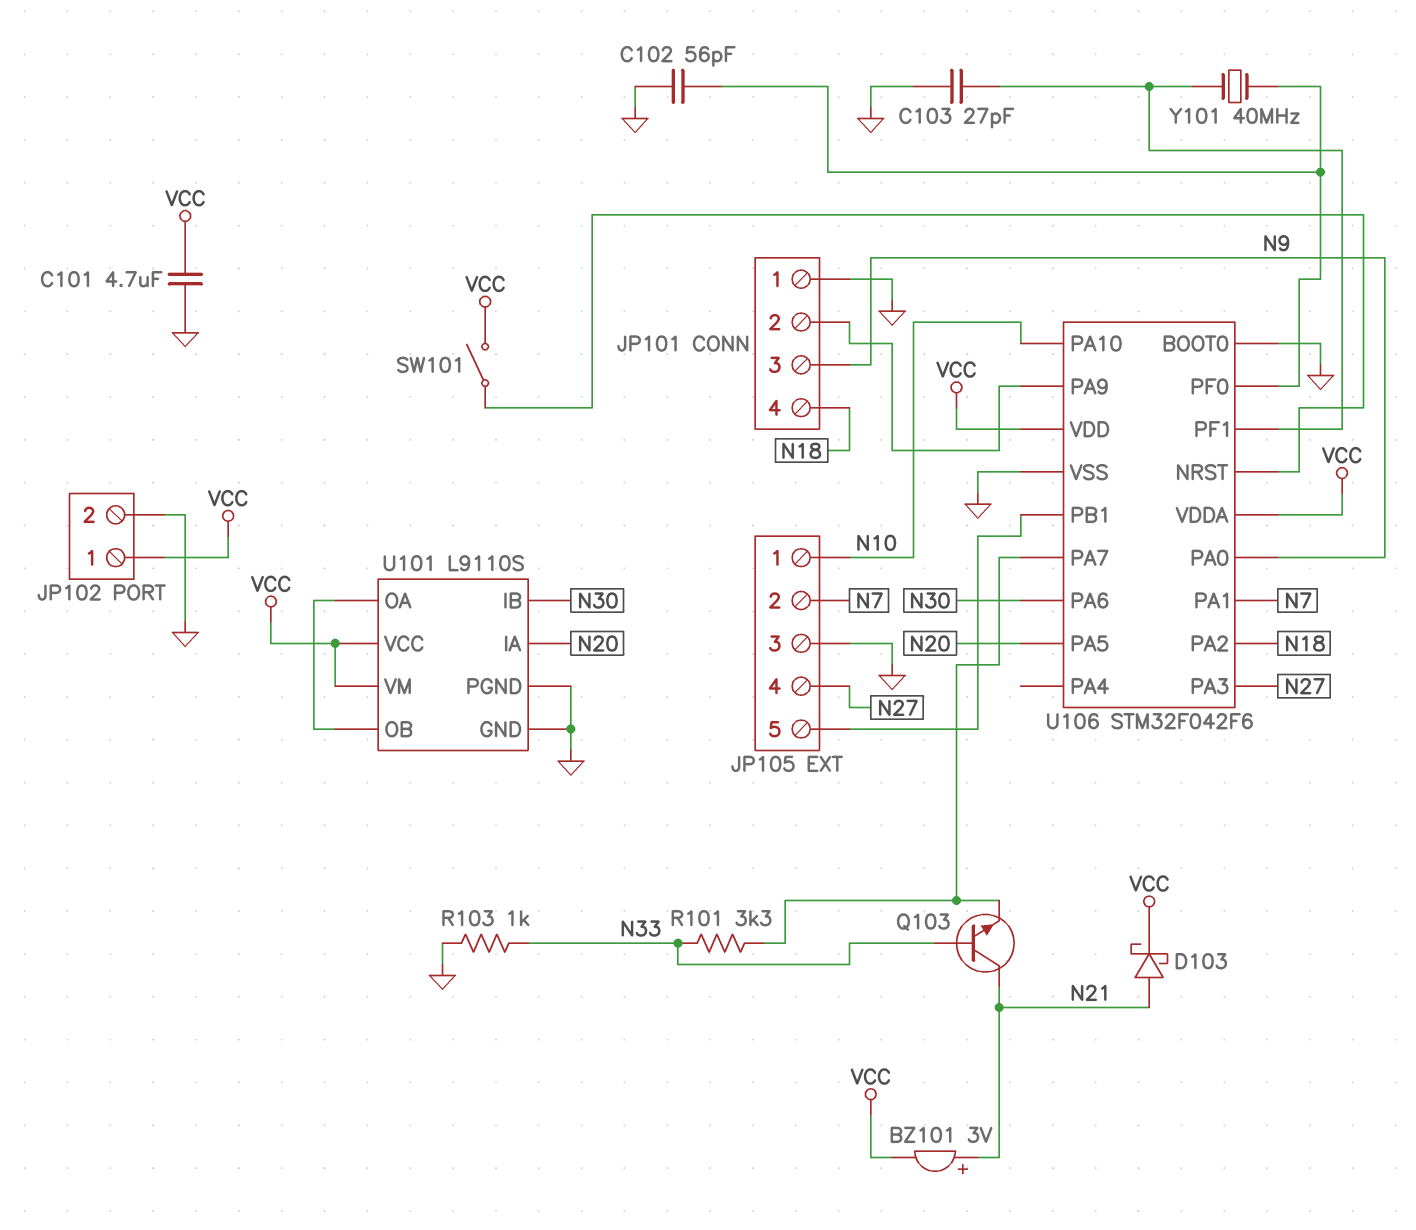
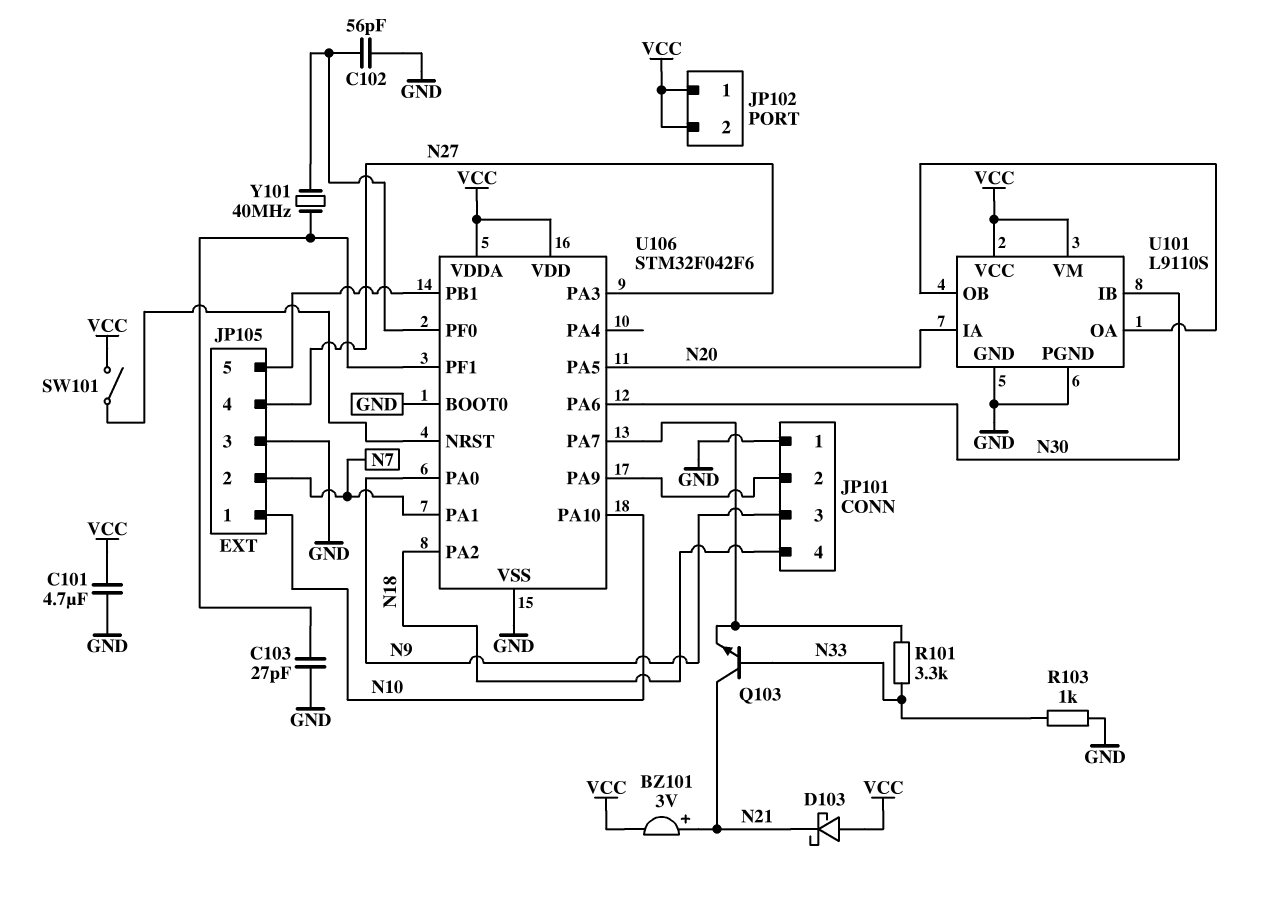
D103: schottky (A N21, K VCC) -> schottky (A VCC, K N21)
JP102 pin 2: GND -> VCC

